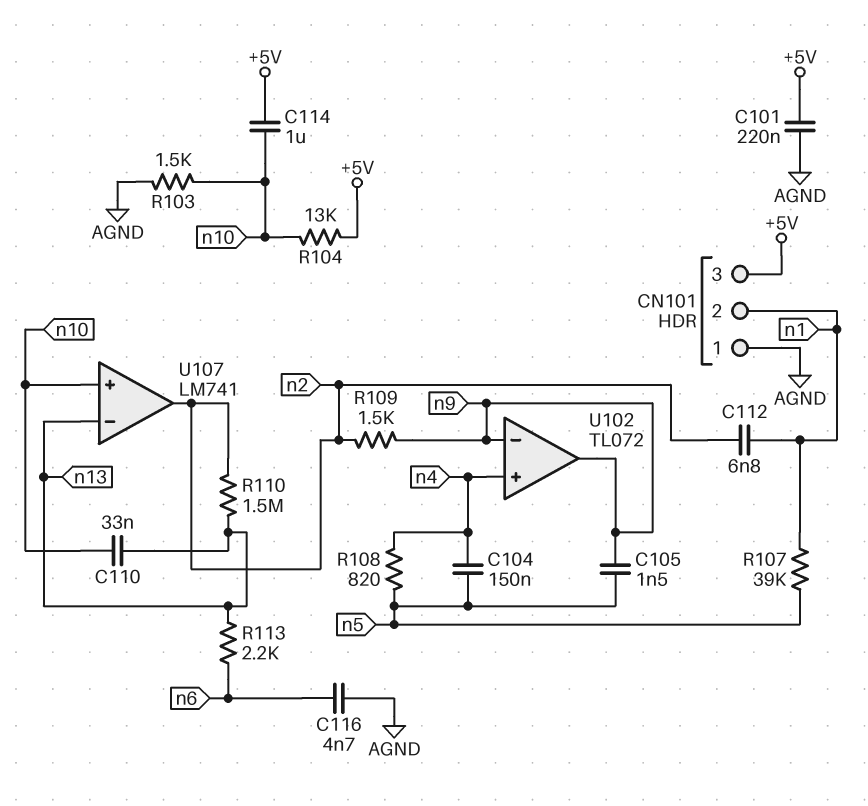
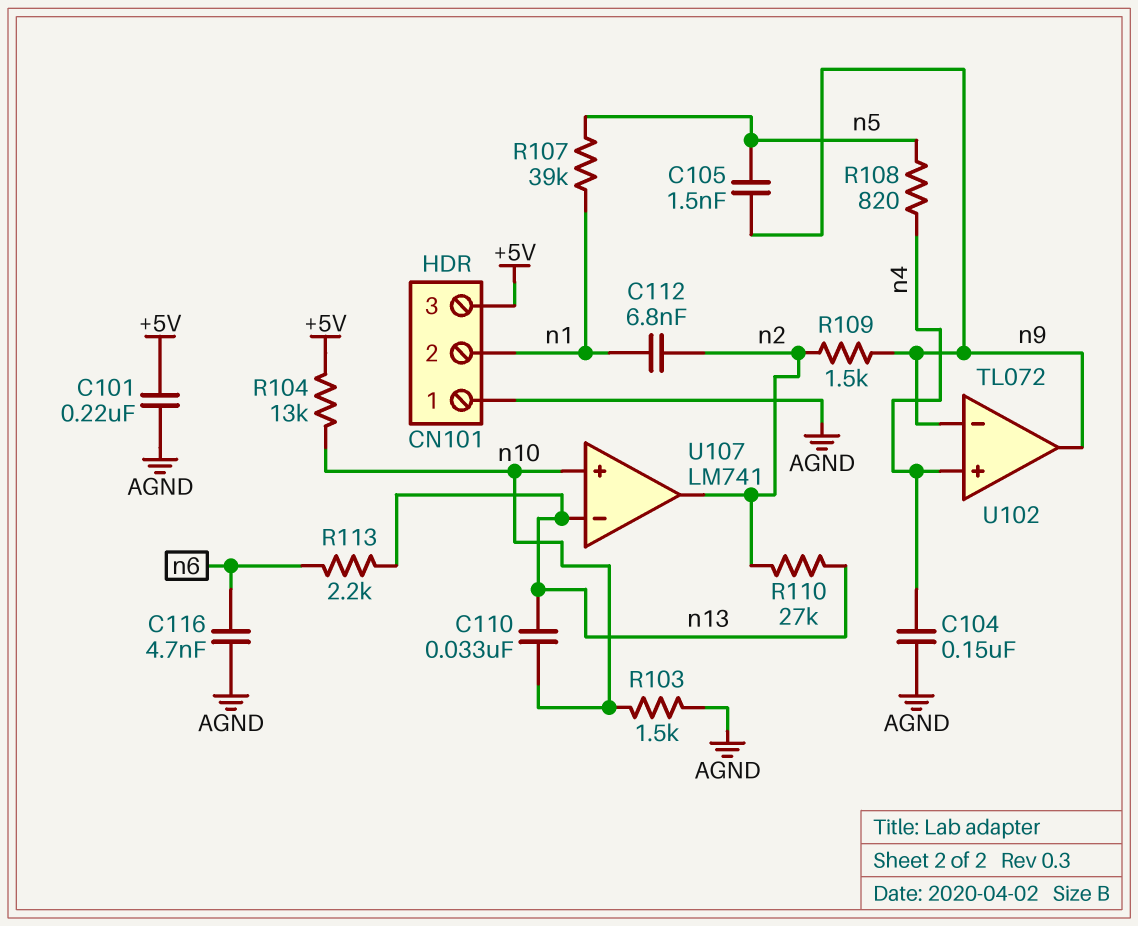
C104: 150nF (n4, n5) -> 150nF (AGND, n4)
C114: 1uF (+5V, n10) -> none
R110: 1.5M (n2, n13) -> 27k (n2, n13)

